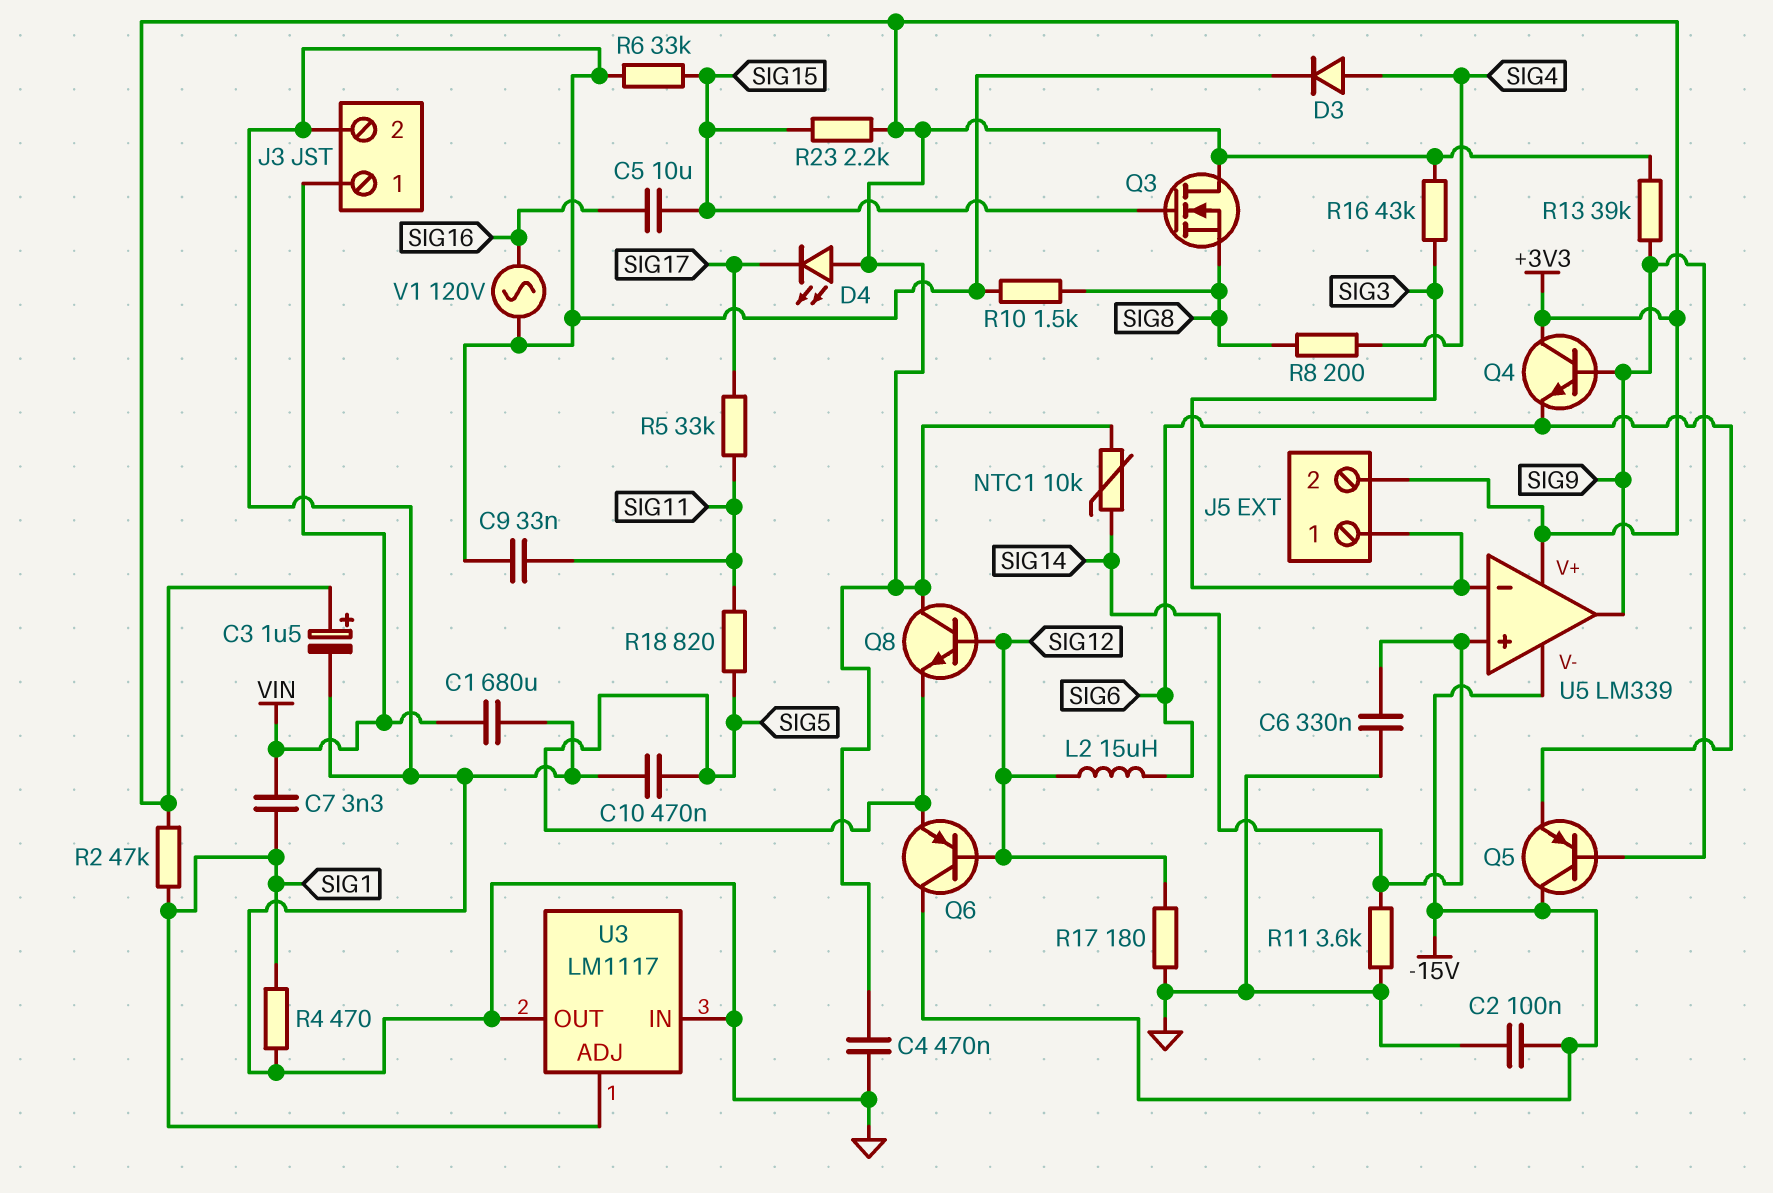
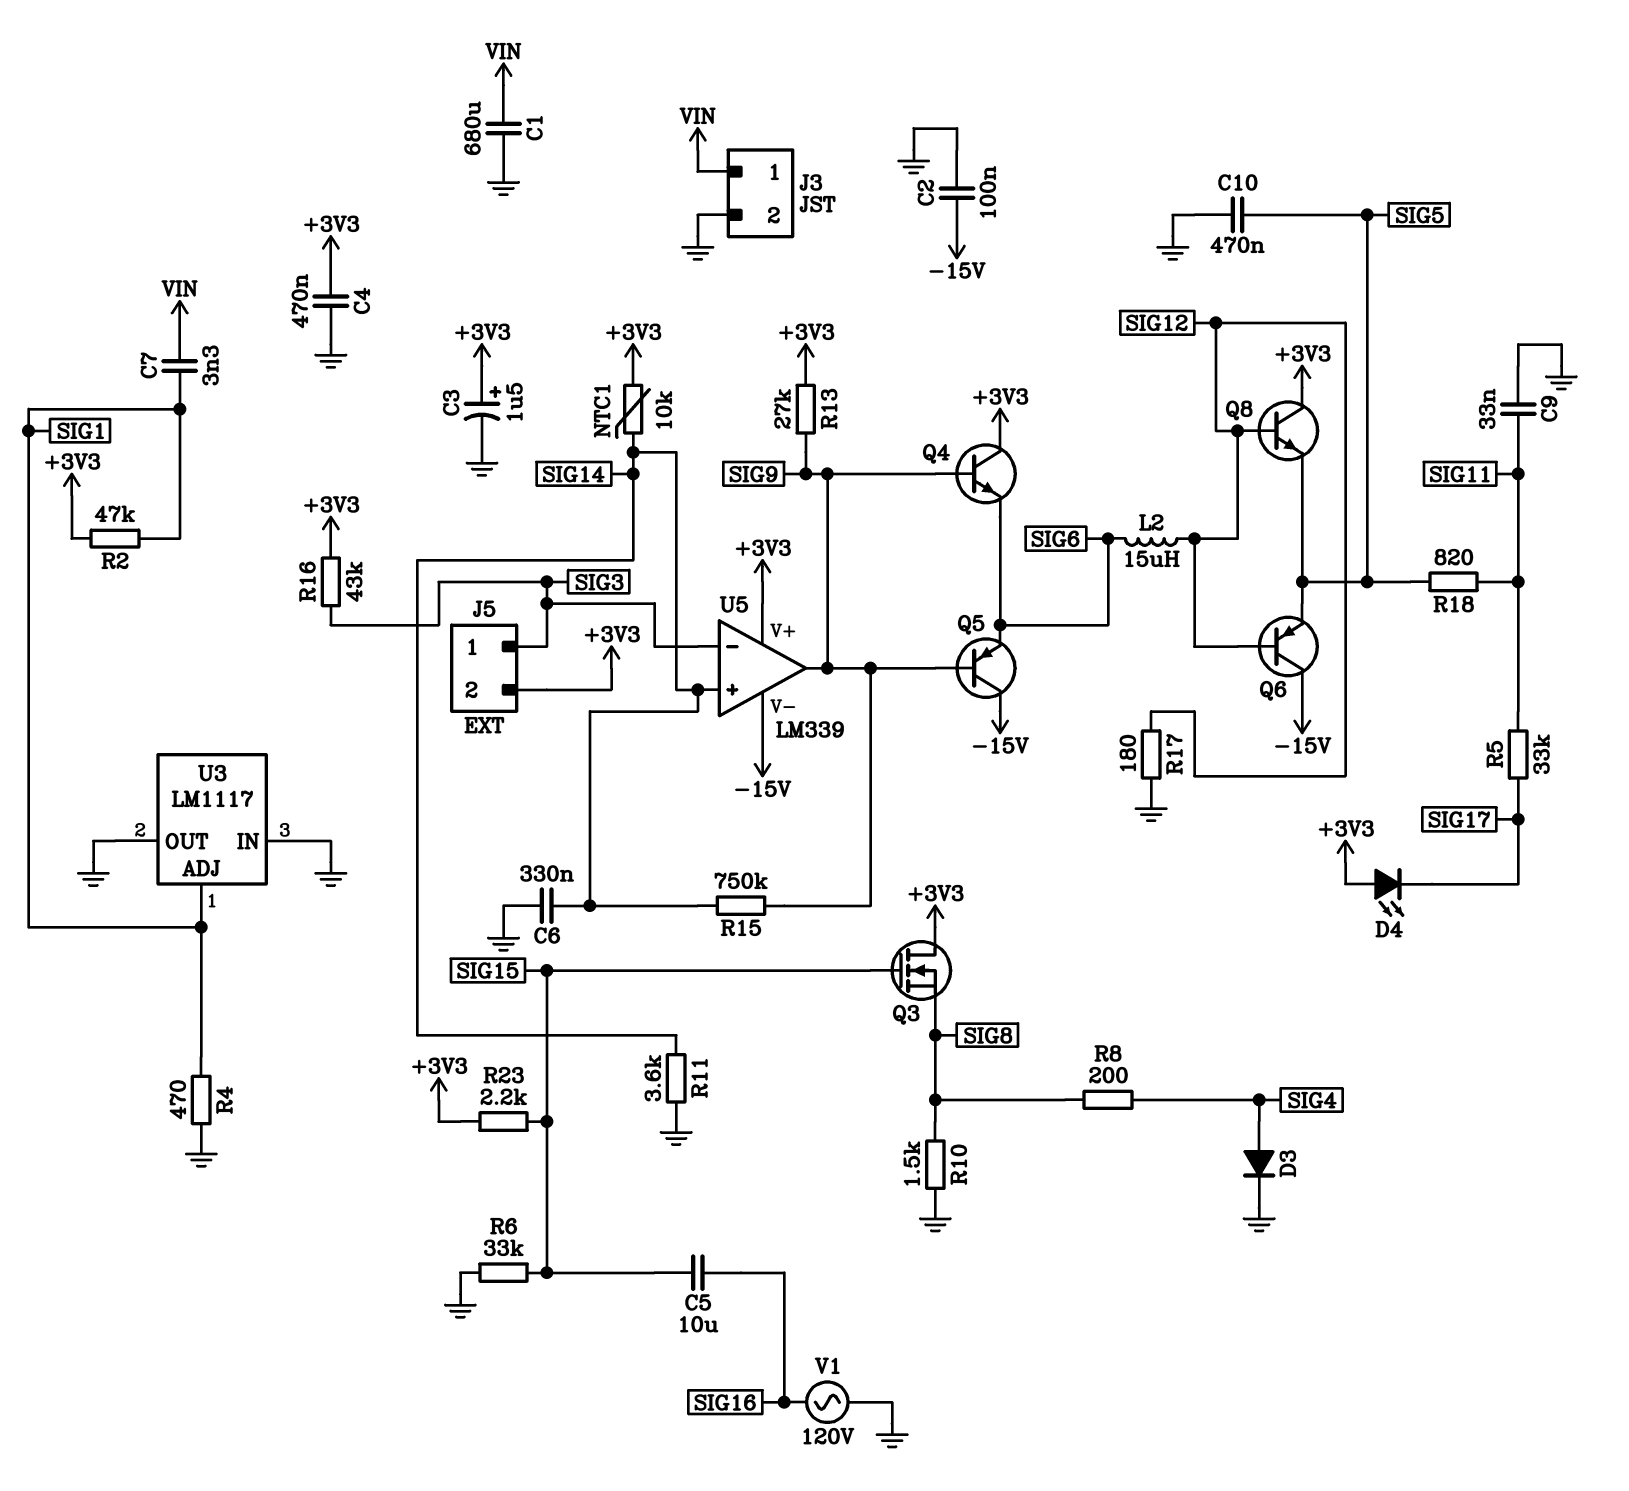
R13: 39k (+3V3, SIG9) -> 27k (+3V3, SIG9)
R15: none -> 750k (SIG9, SIG14)

